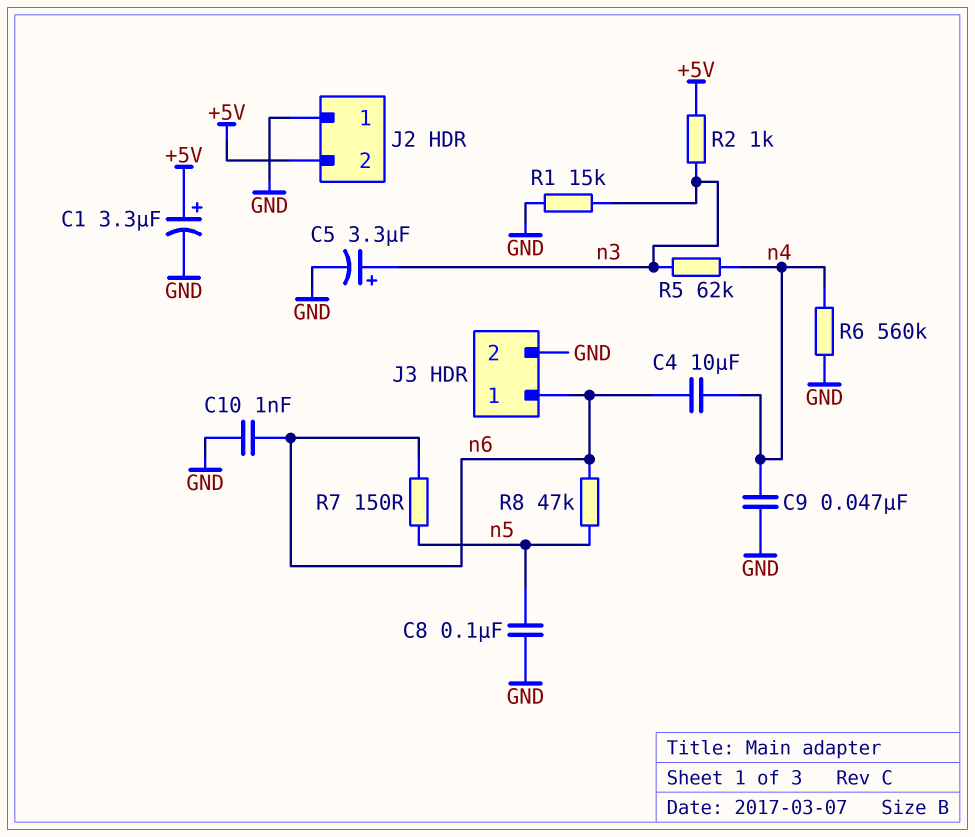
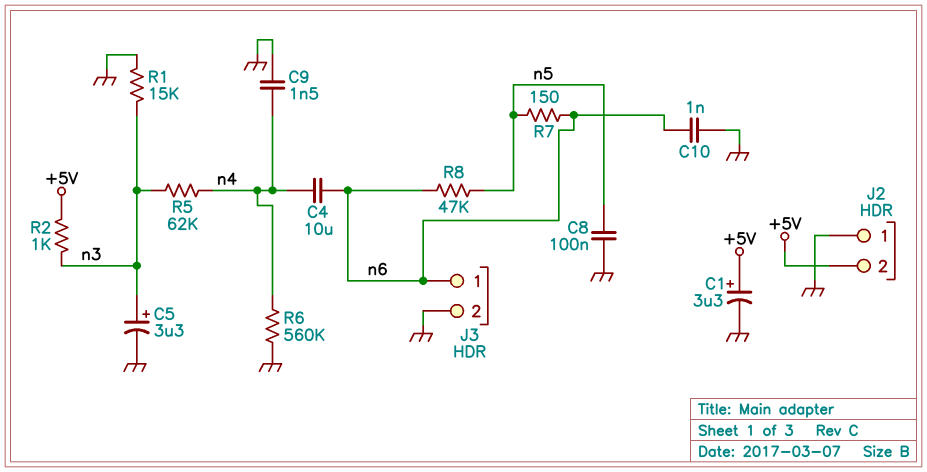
C9: 47nF (GND, n4) -> 1.5nF (GND, n4)

